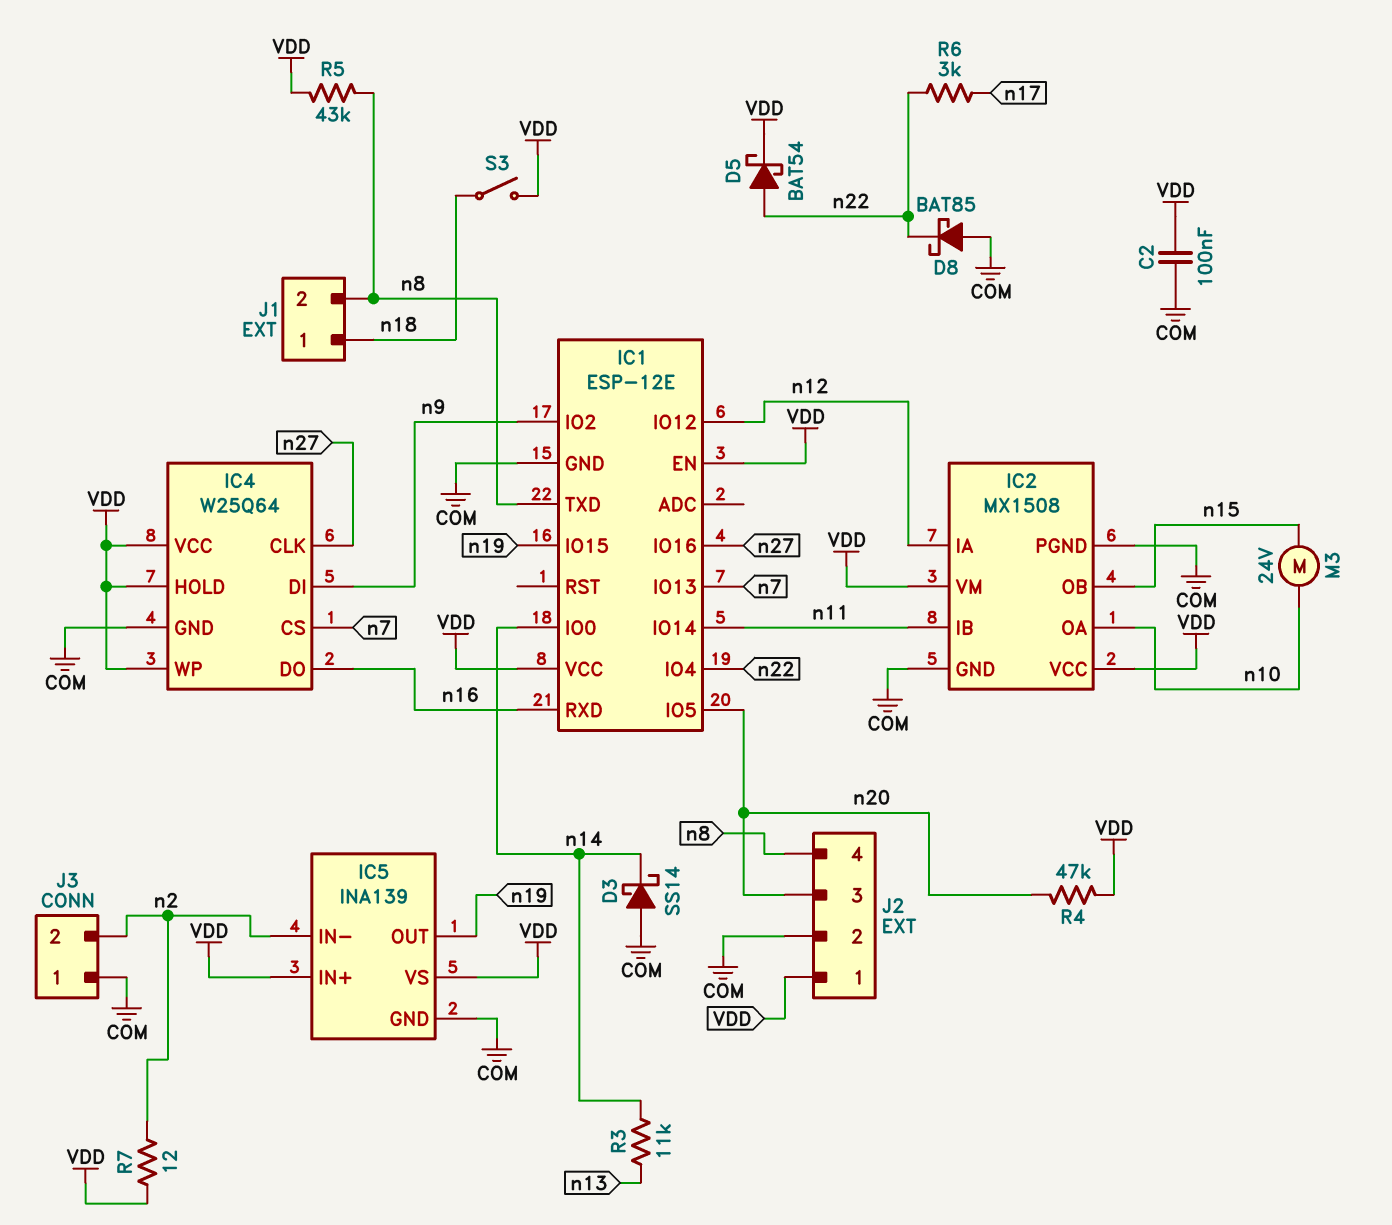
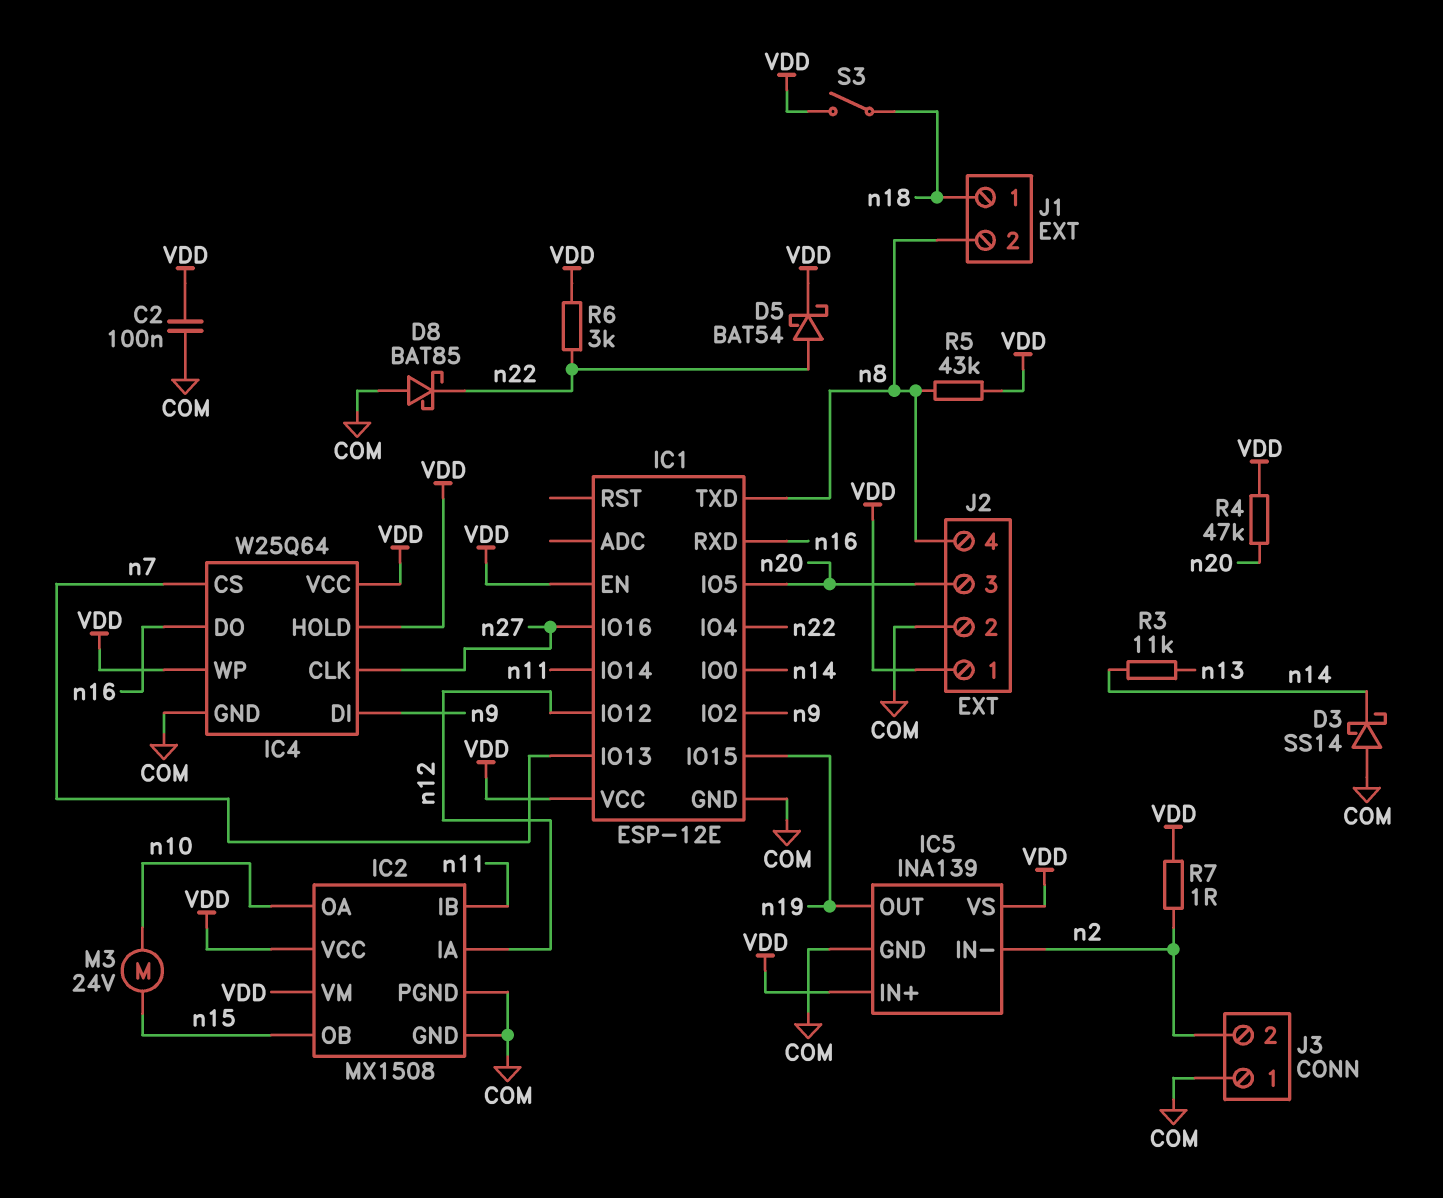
R6: 3k (n17, n22) -> 3k (VDD, n22)
R7: 12 (VDD, n2) -> 1 (VDD, n2)

